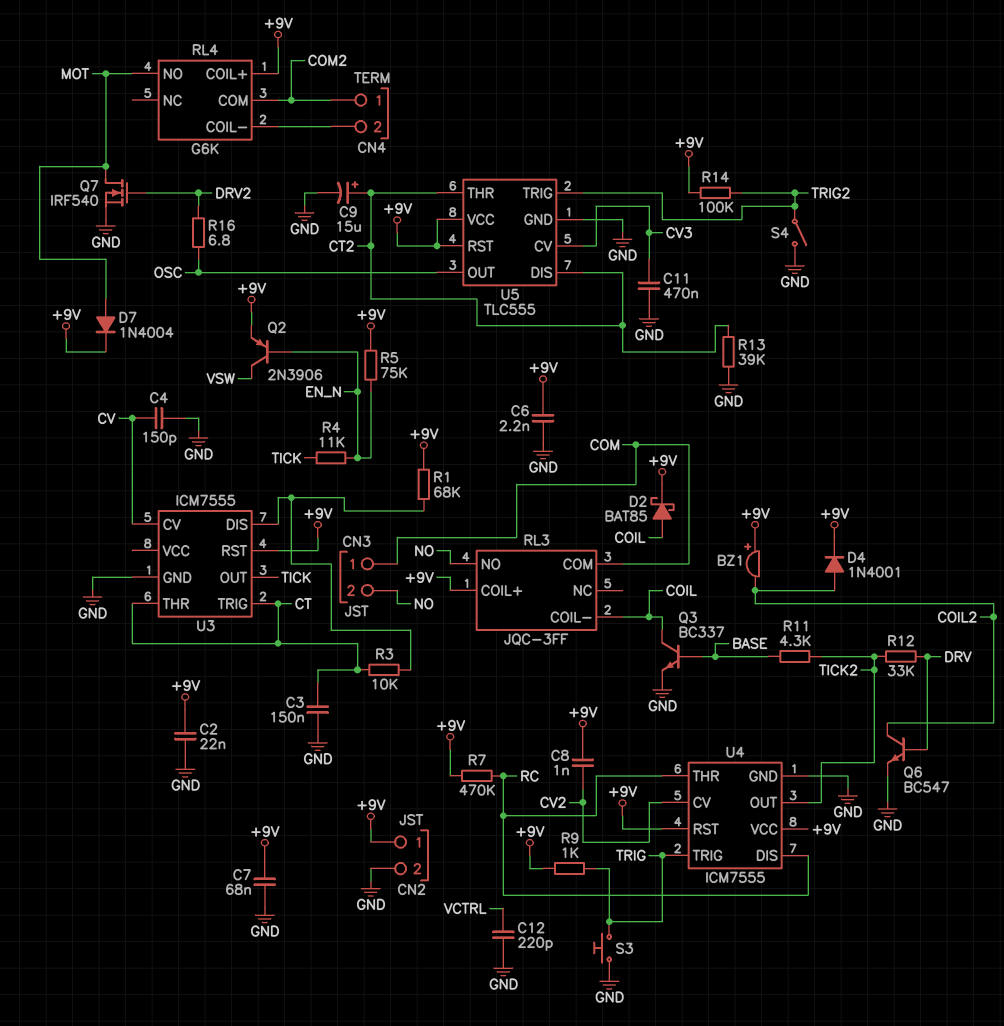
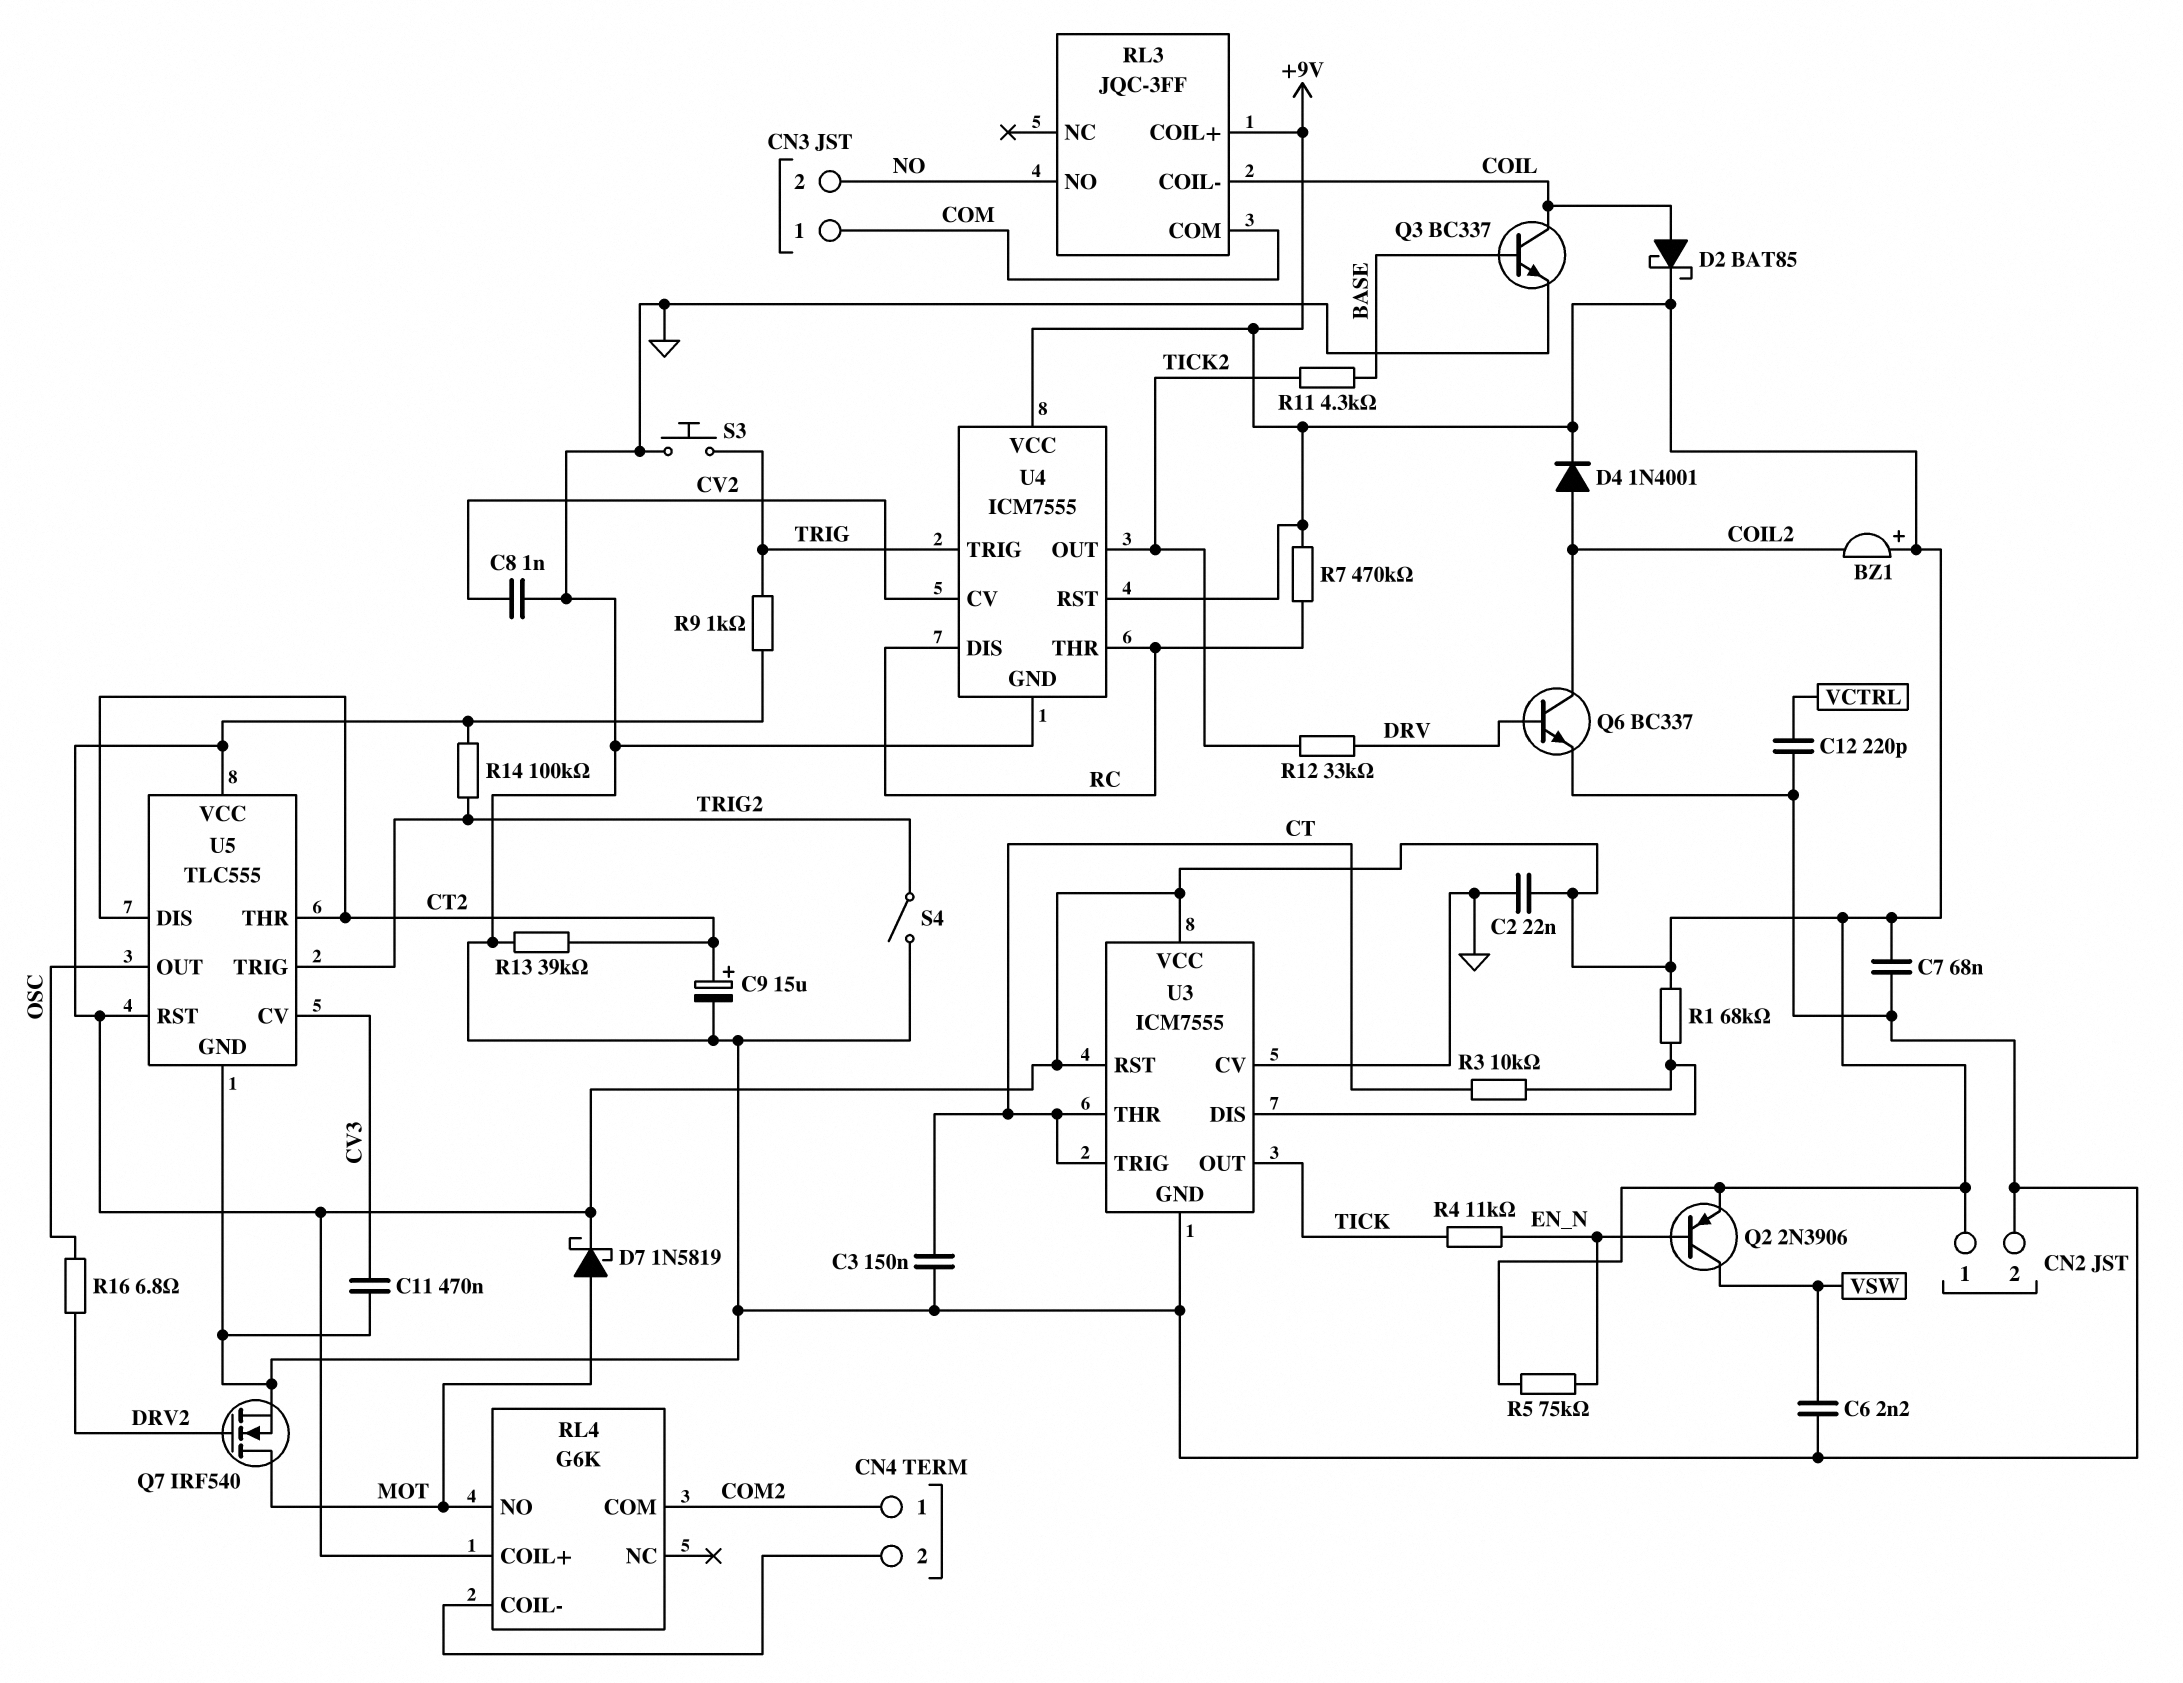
C4: 150pF (CV, GND) -> none
C6: 2.2nF (+9V, GND) -> 2.2nF (GND, VSW)
C8: 1nF (+9V, CV2) -> 1nF (CV2, GND)
D7: diode 1N4004 (A MOT, K +9V) -> schottky 1N5819 (A MOT, K +9V)
Q6: NPN BC547 (B DRV, C COIL2, E GND) -> NPN BC337 (B DRV, C COIL2, E GND)
U3 pin CV: CV -> GND
U3 pin VCC: none -> +9V

